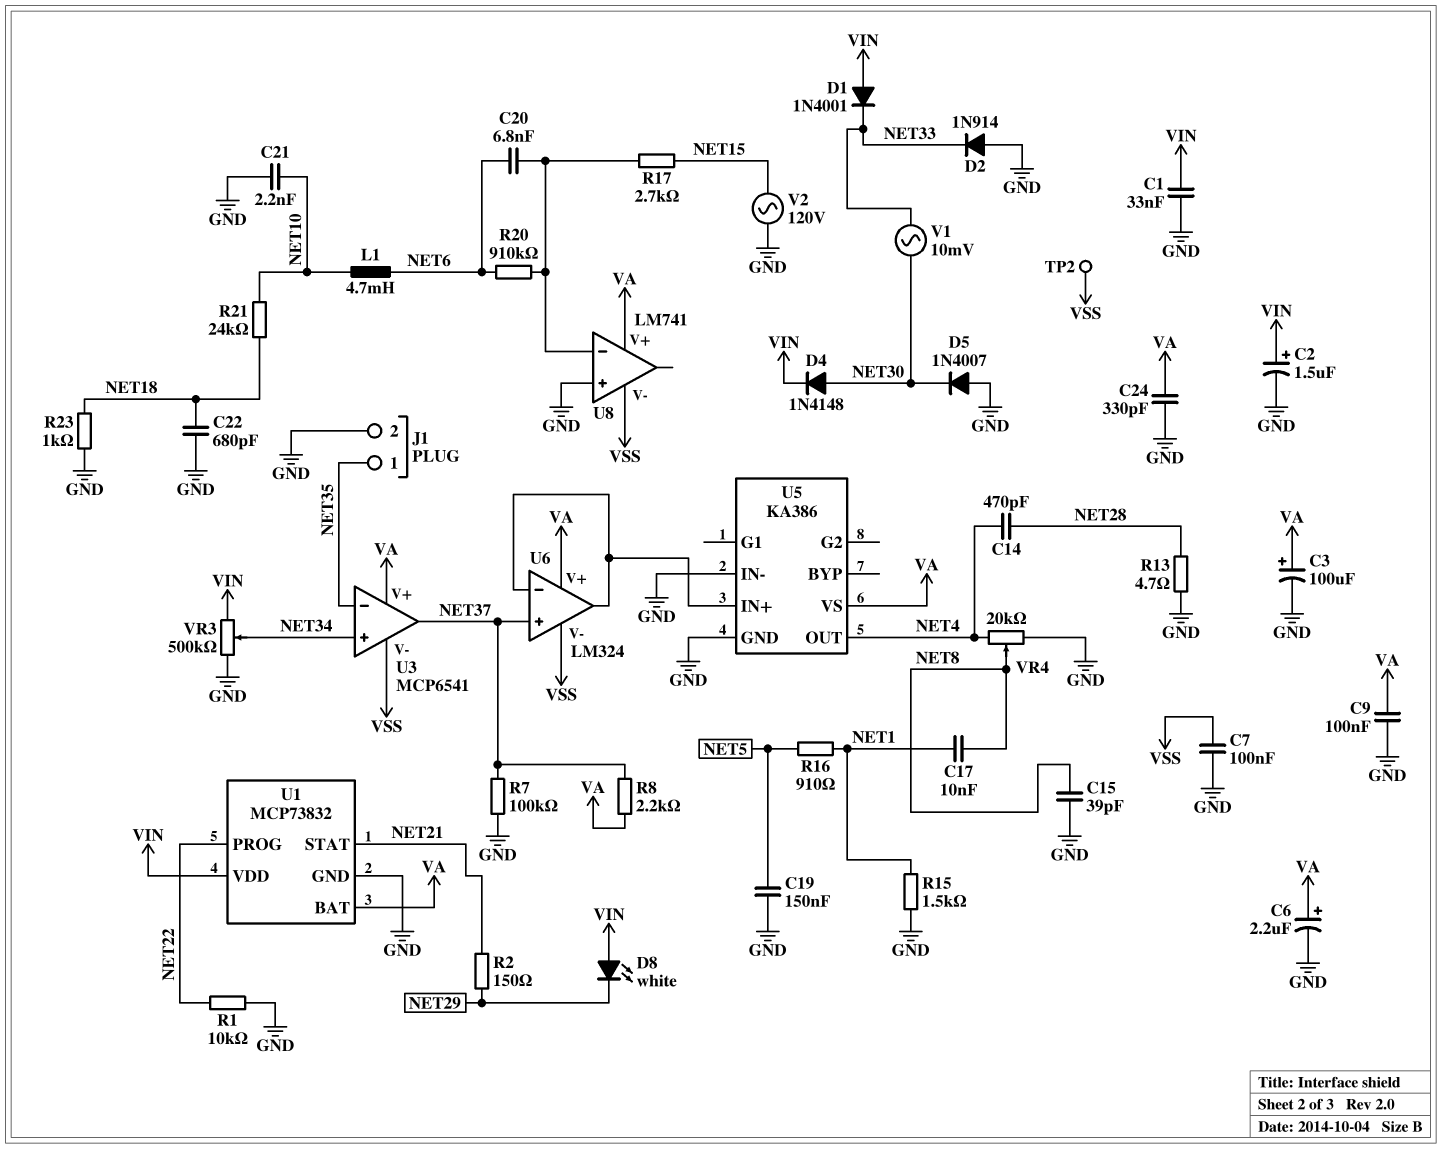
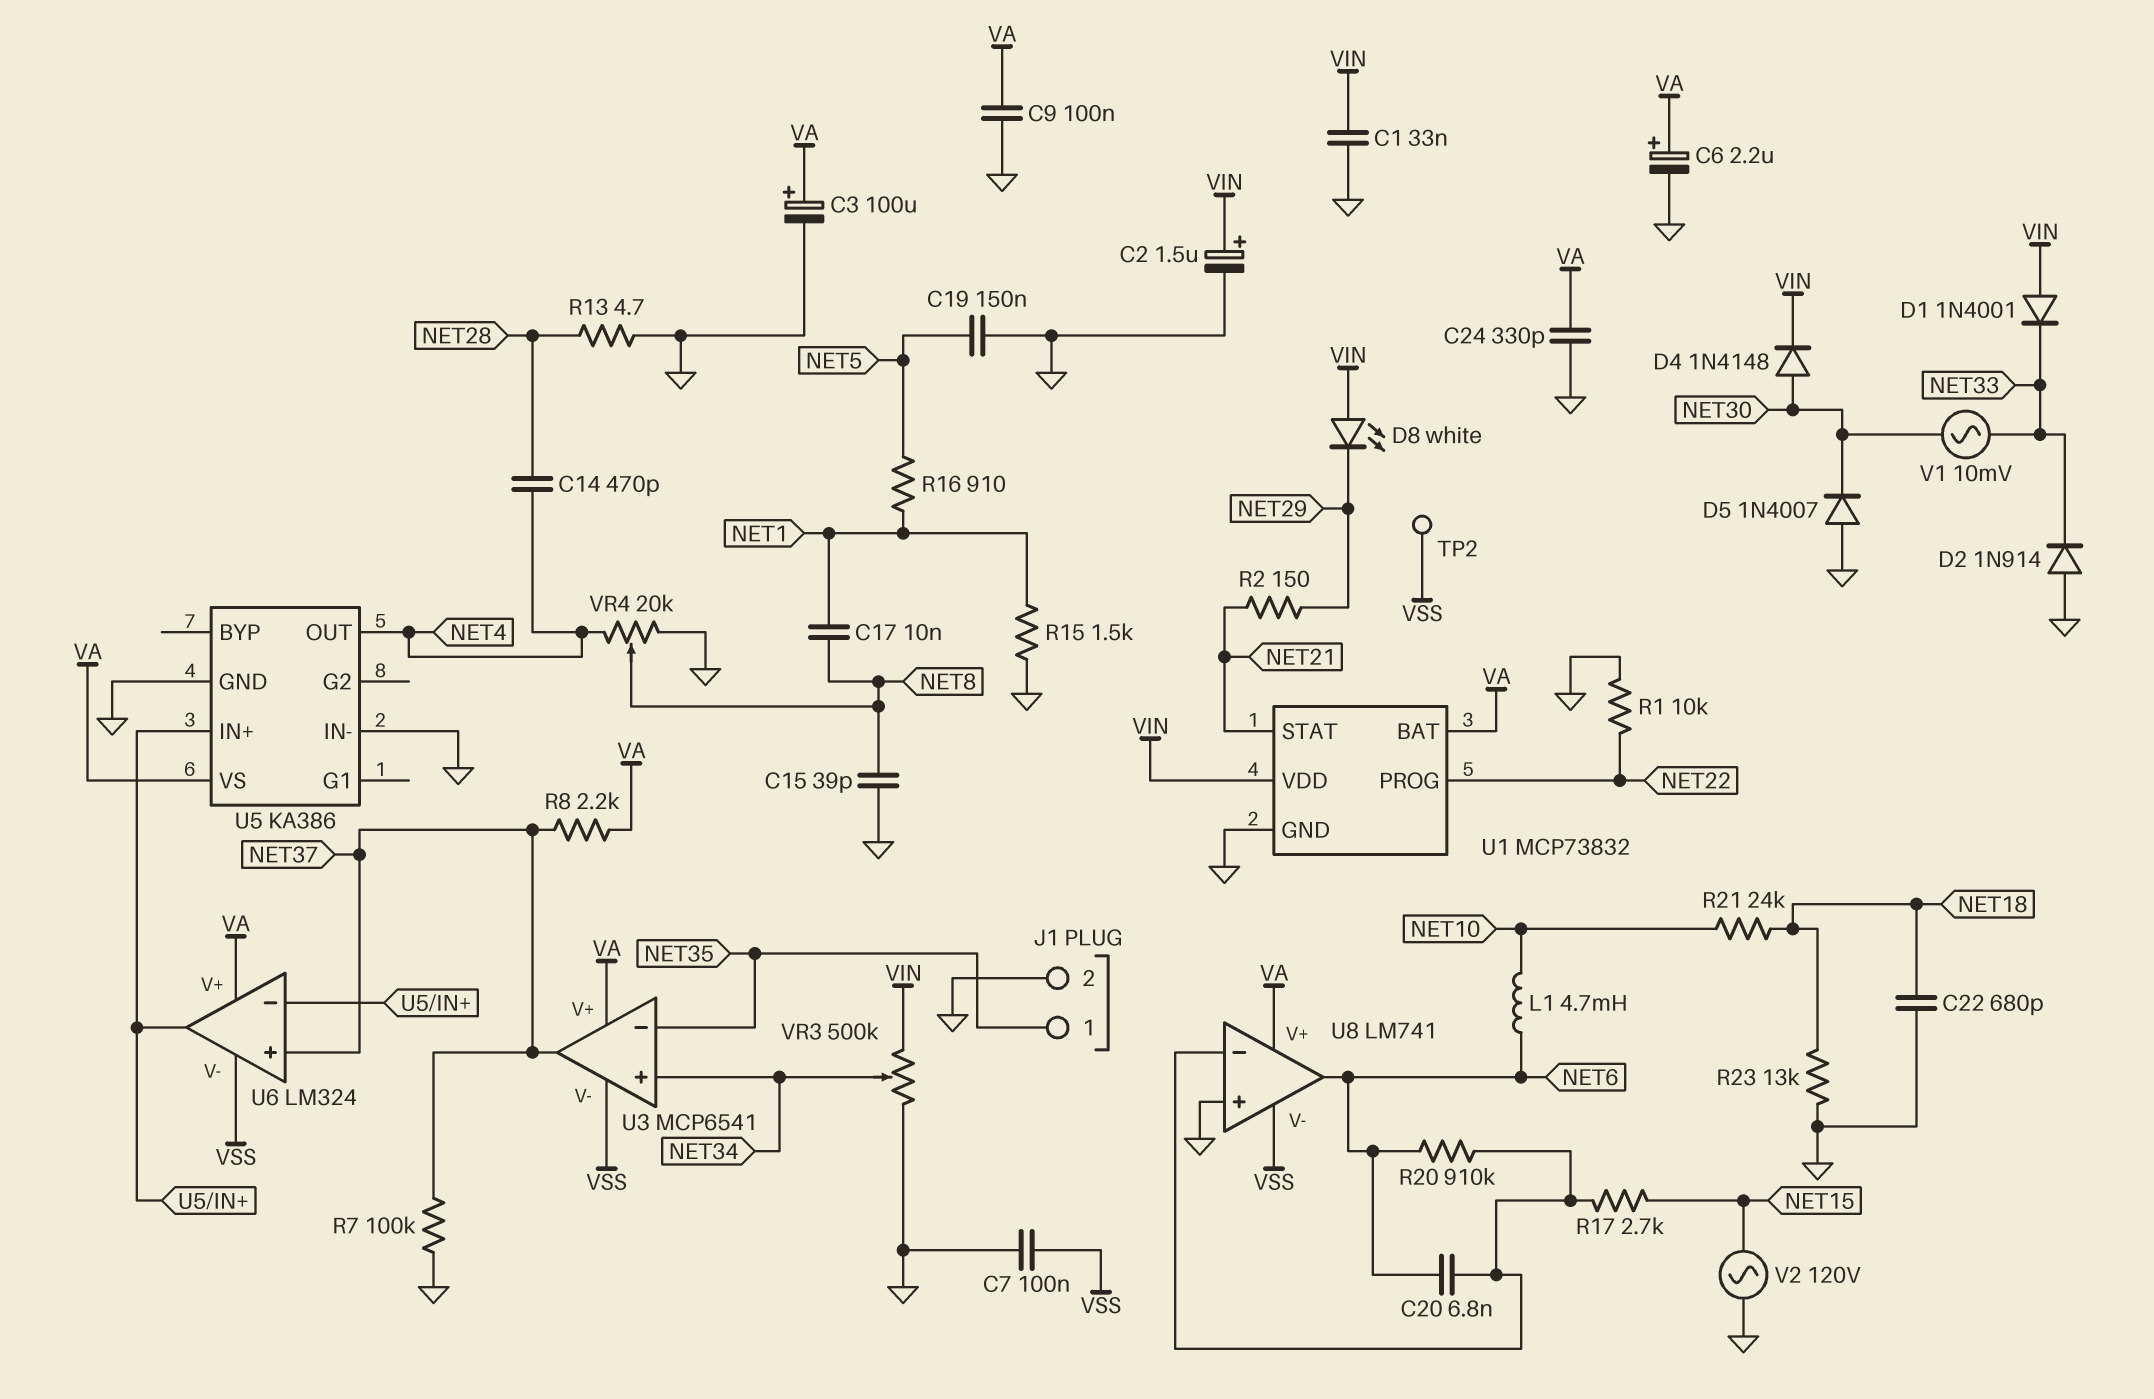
C21: 2.2nF (GND, NET10) -> none
R23: 1k (GND, NET18) -> 13k (GND, NET18)
U8 pin out: none -> NET6

